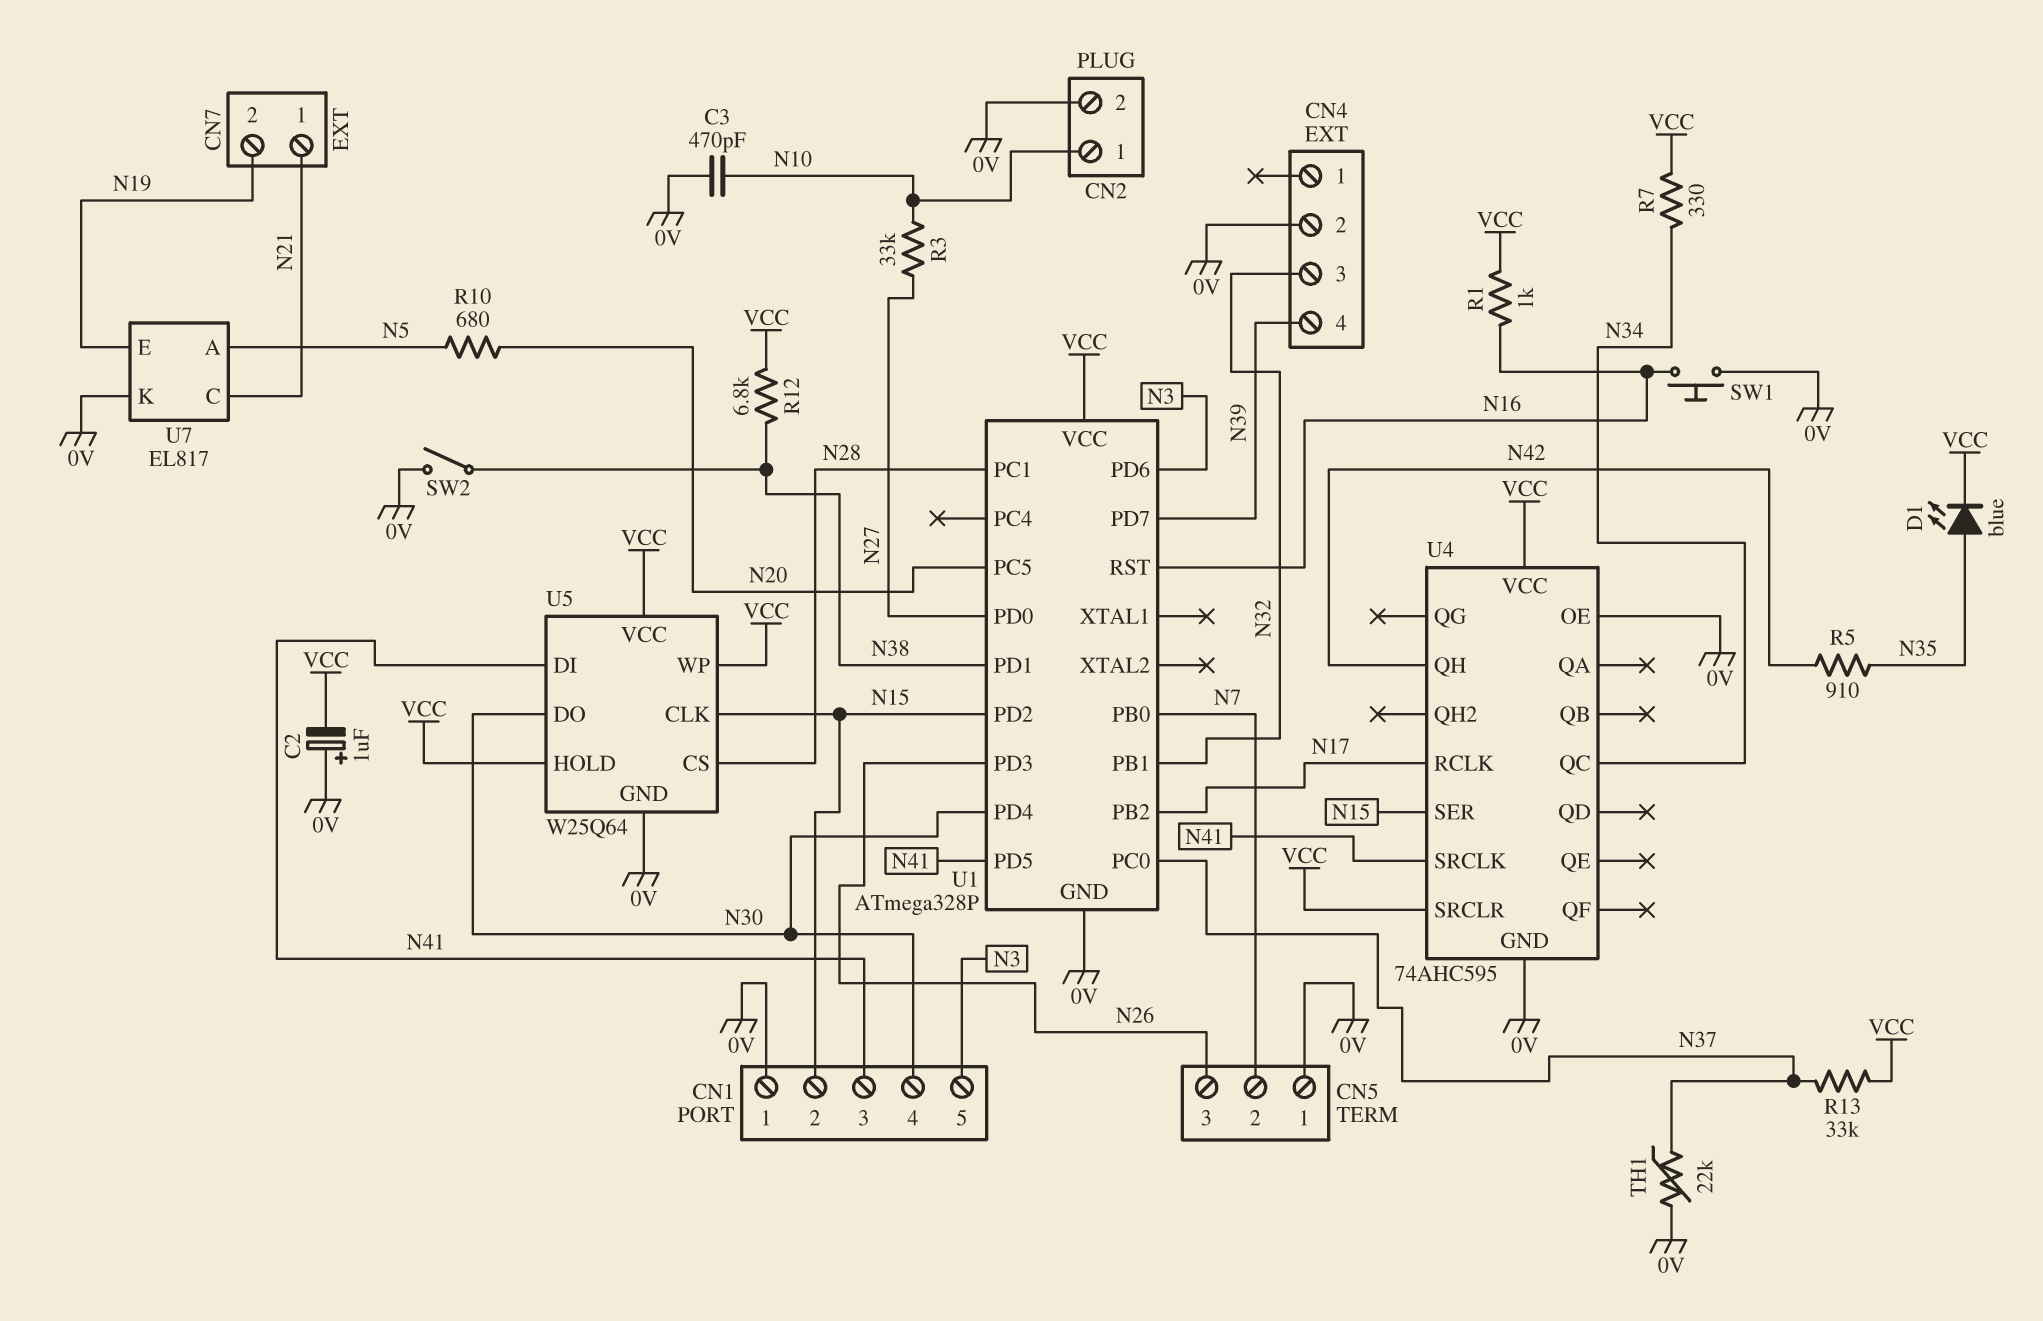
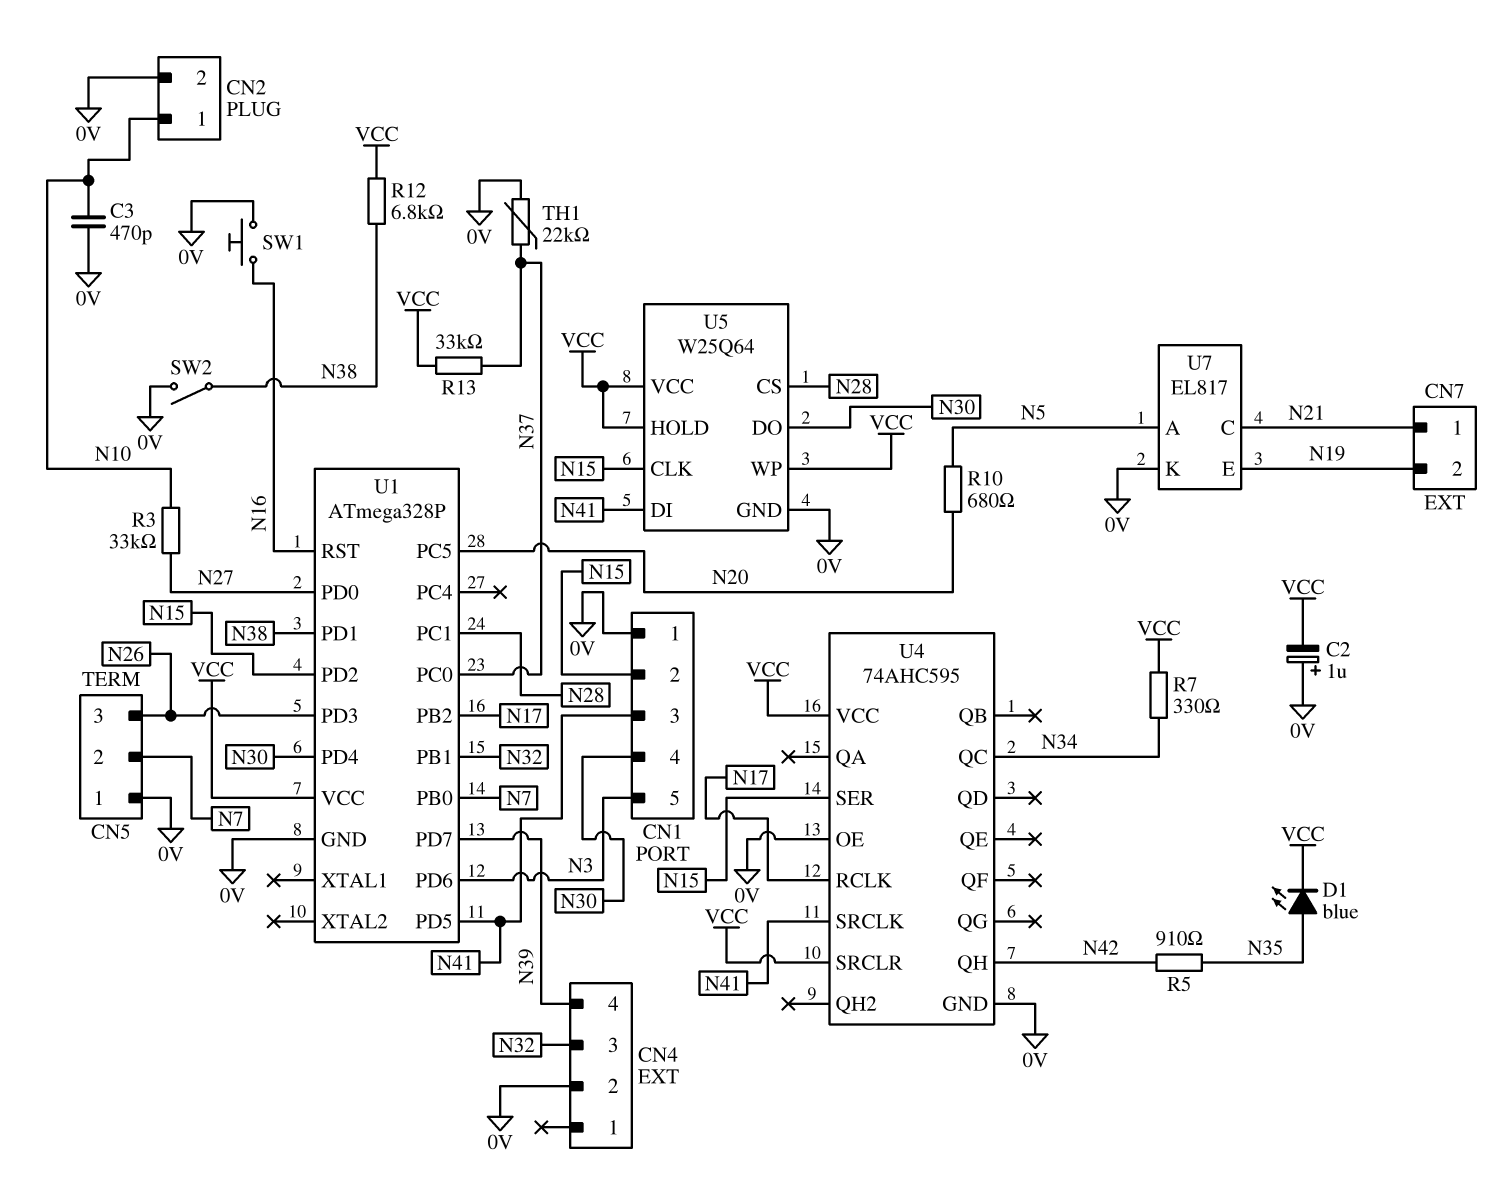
R1: 1k (N16, VCC) -> none

